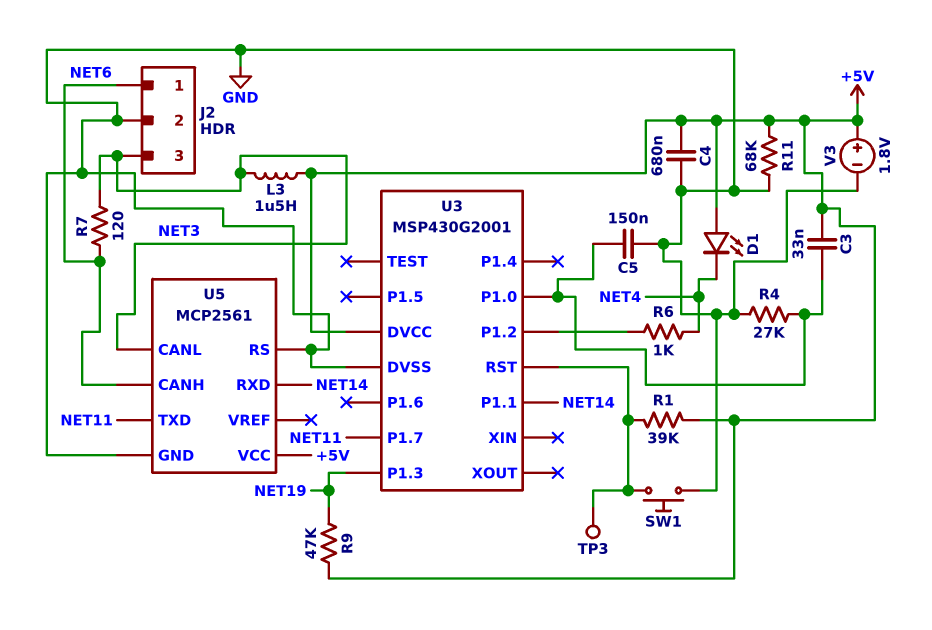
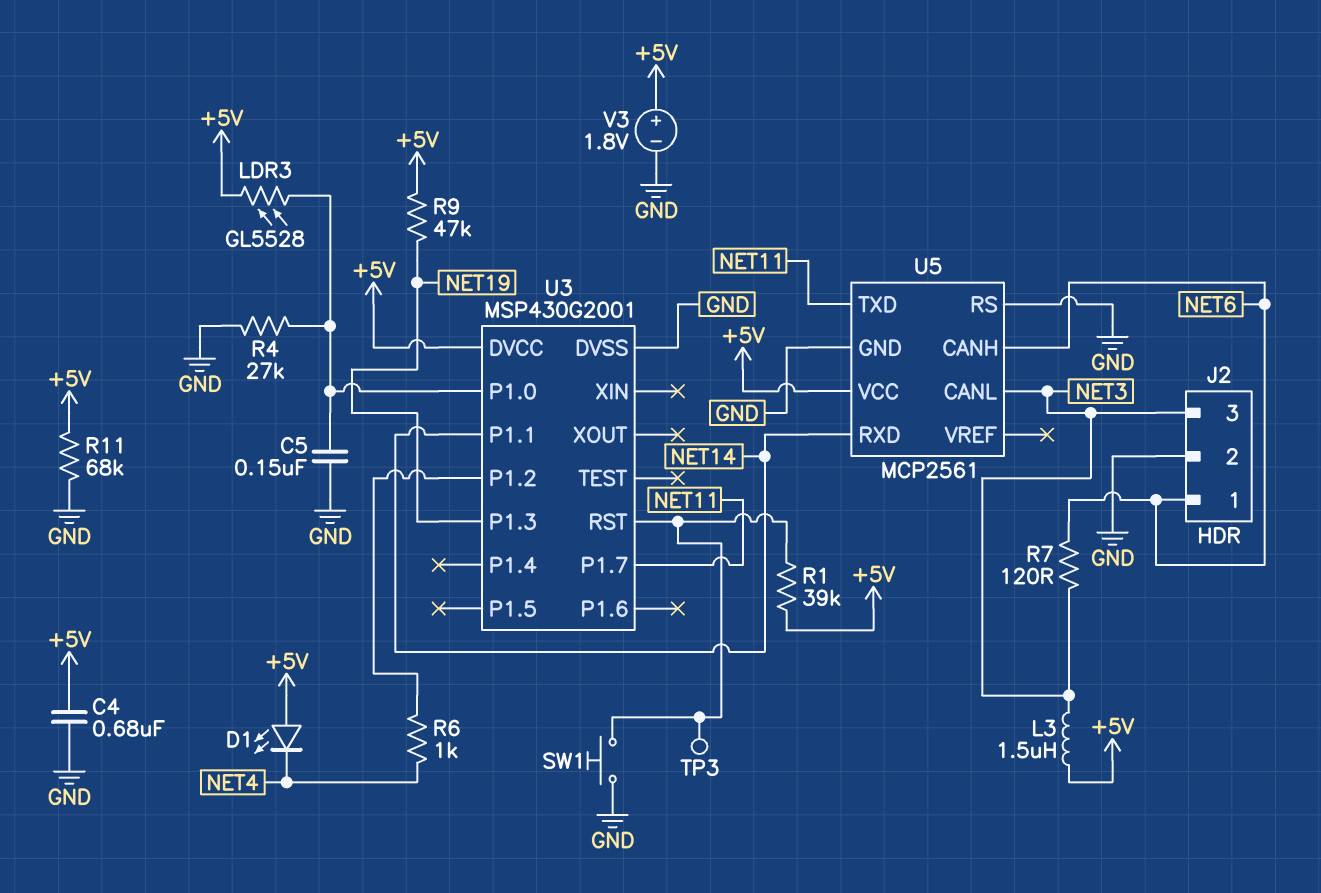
C3: 33nF (+5V, U3/P1.0) -> none
LDR3: none -> GL5528 (+5V, U3/P1.0)

